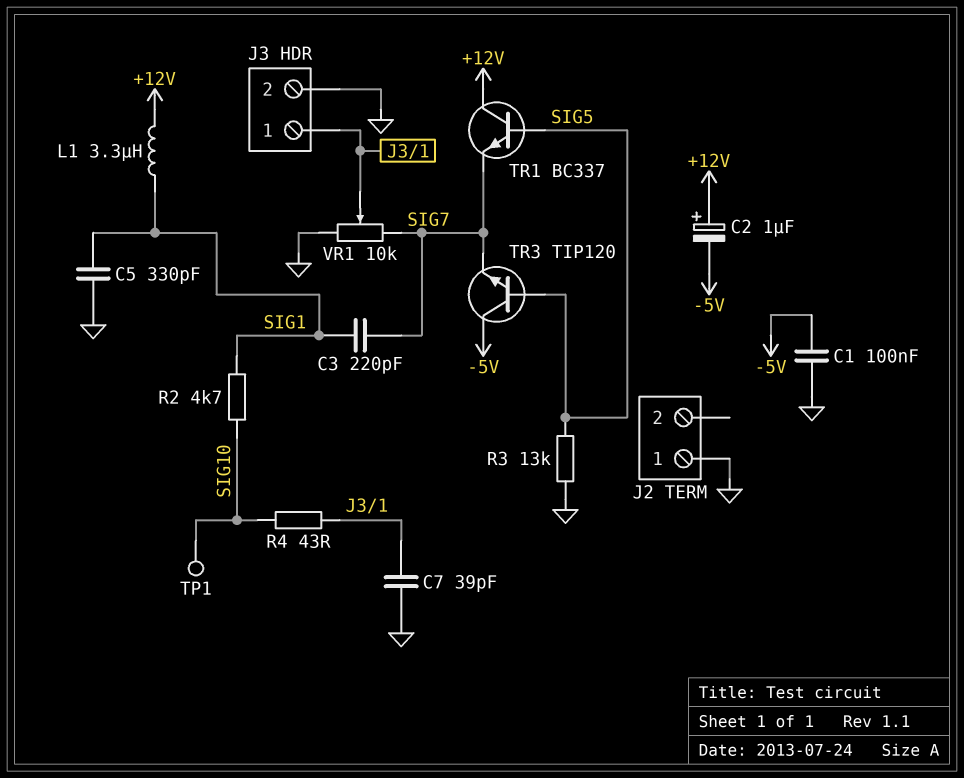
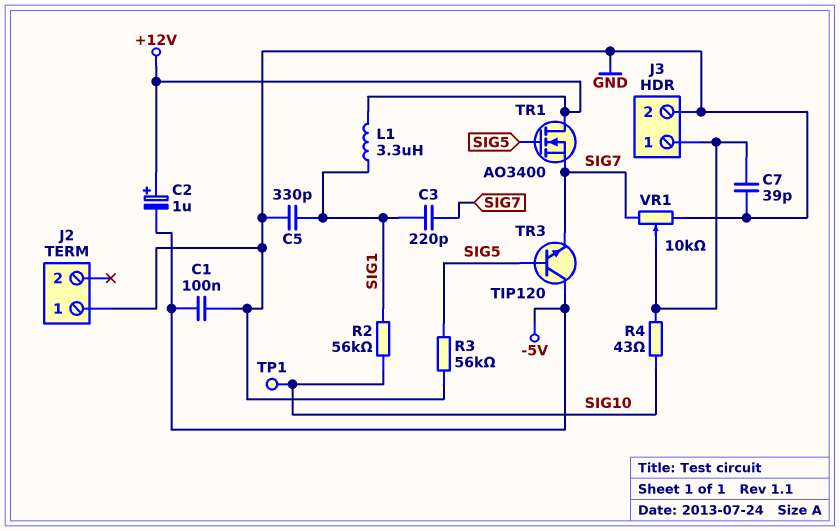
R2: 4.7k (SIG1, SIG10) -> 56k (SIG1, SIG10)
R3: 13k (GND, SIG5) -> 56k (GND, SIG5)
TR1: NPN BC337 (B SIG5, C +12V, E SIG7) -> NMOS AO3400 (G SIG5, D +12V, S SIG7)

